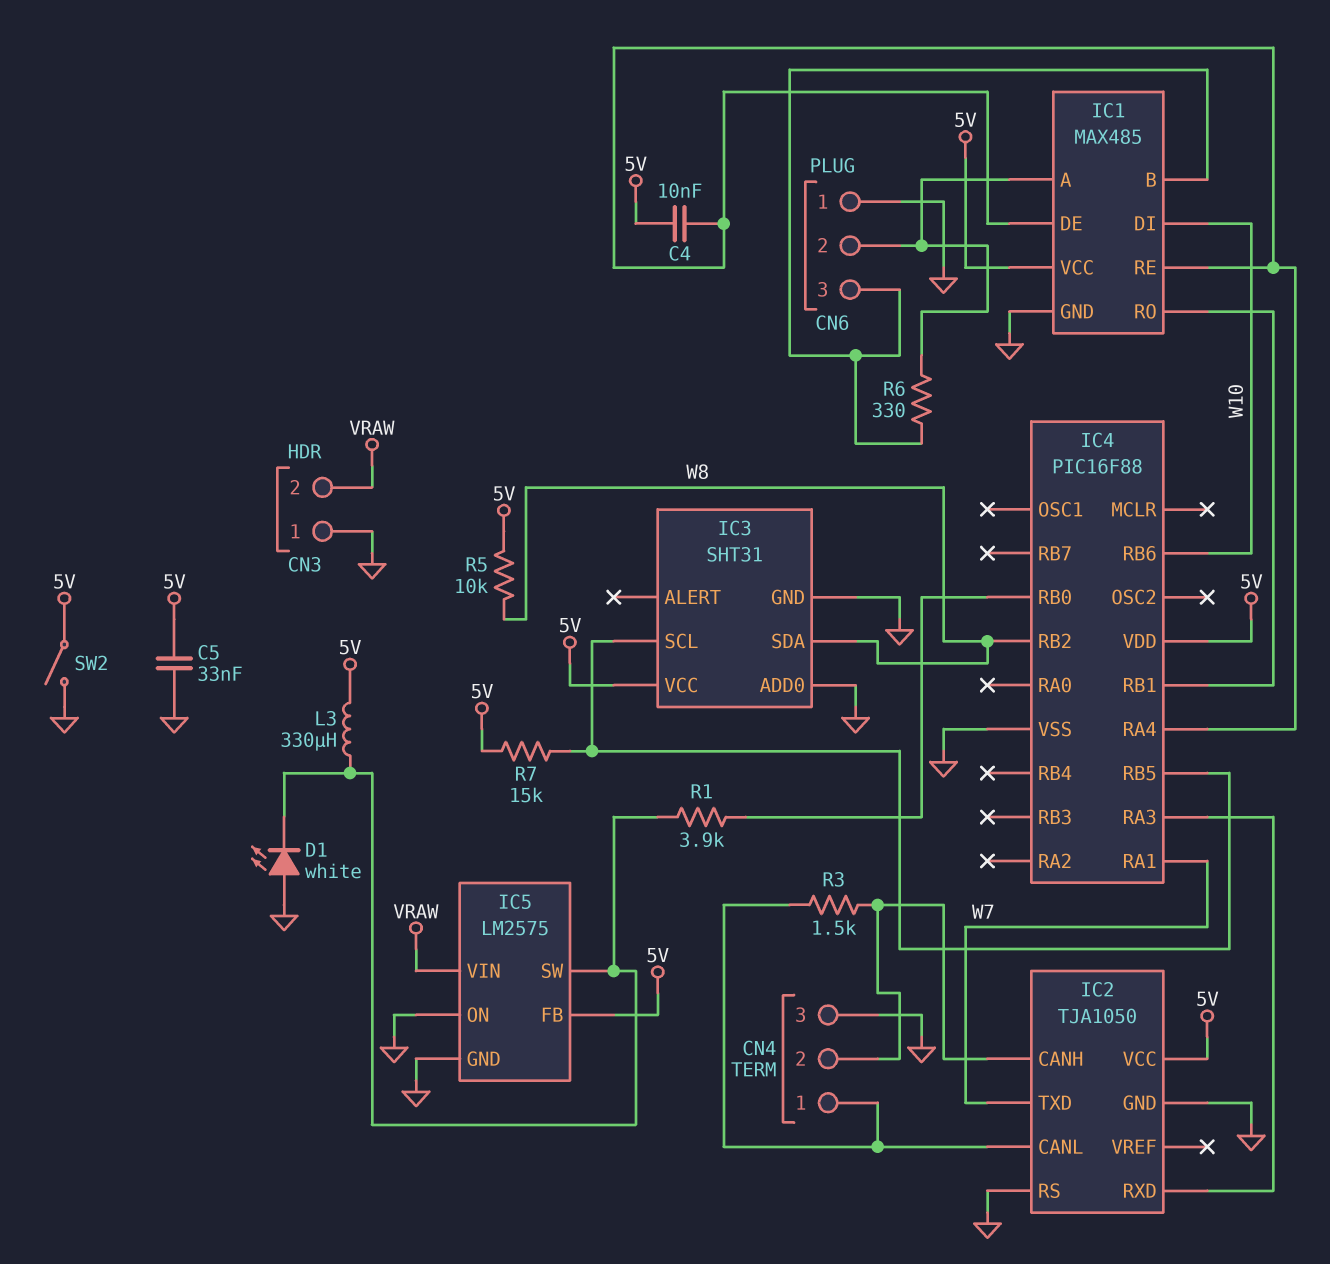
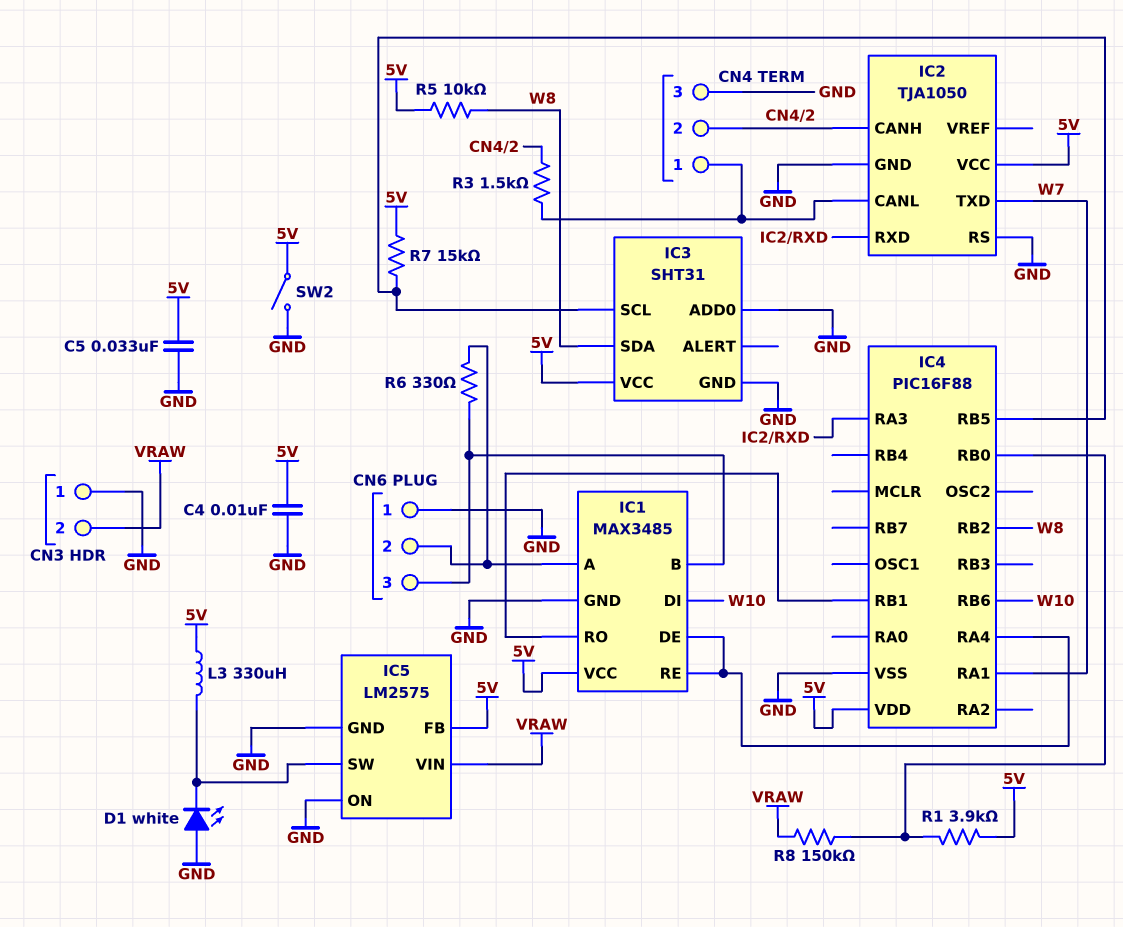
C4: 10nF (5V, IC1/DE) -> 10nF (5V, GND)
IC1: MAX485 -> MAX3485
R1: 3.9k (IC4/RB0, IC5/SW) -> 3.9k (5V, IC4/RB0)
R8: none -> 150k (IC4/RB0, VRAW)

